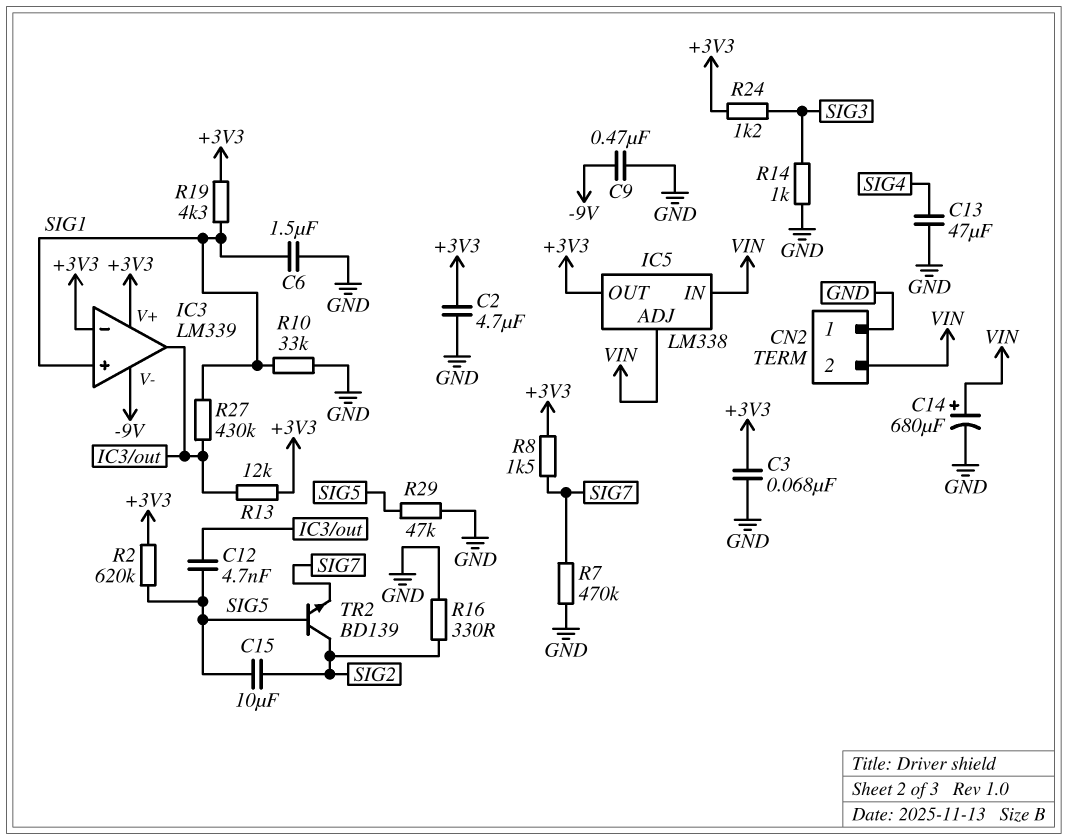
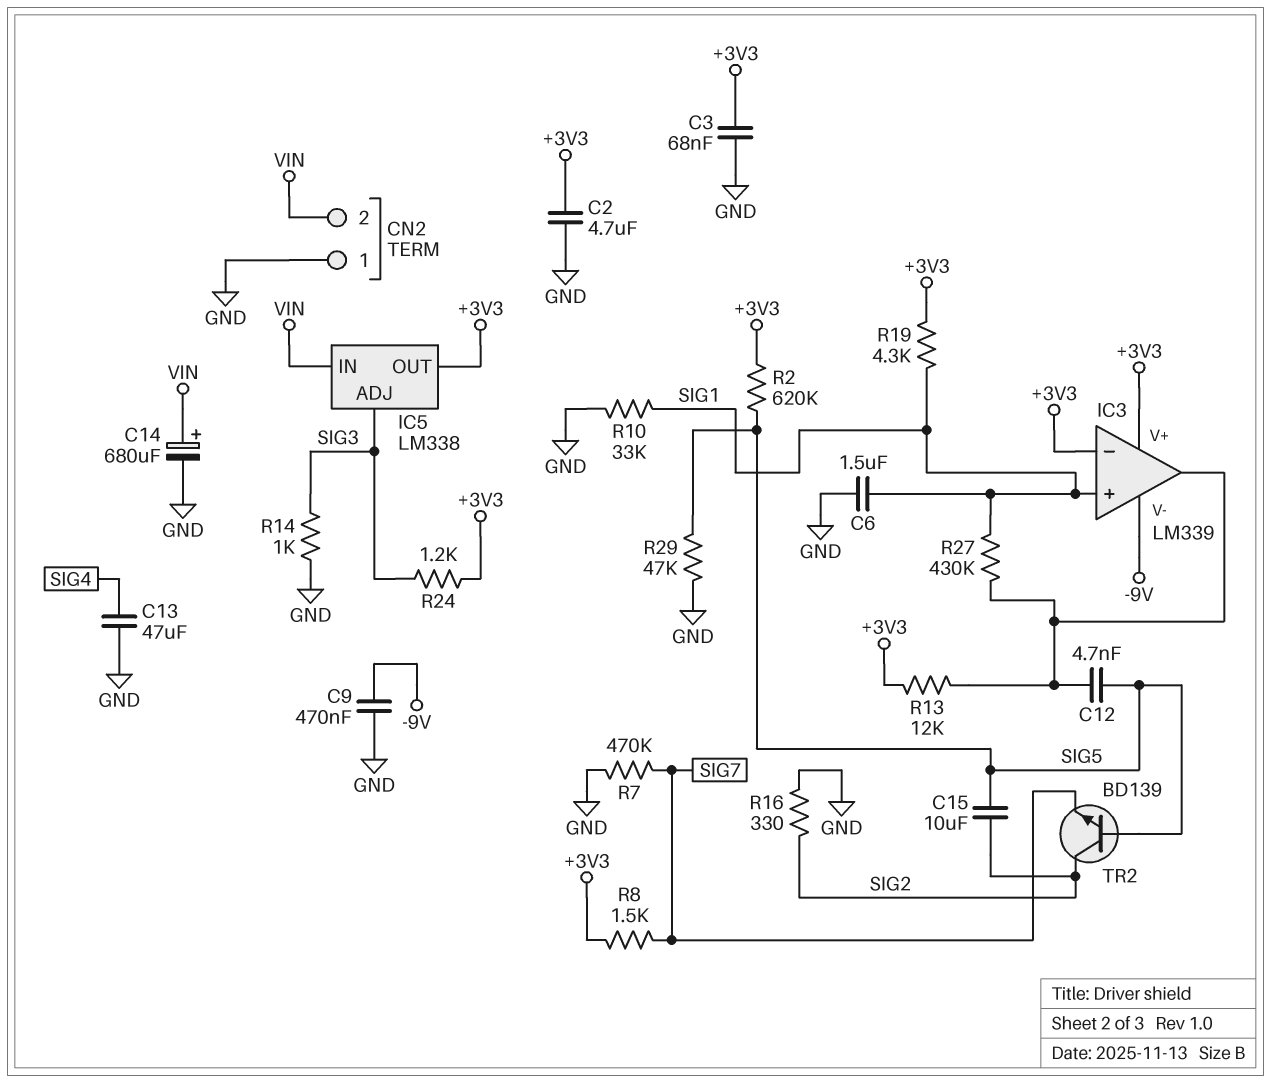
IC5 pin ADJ: VIN -> SIG3

